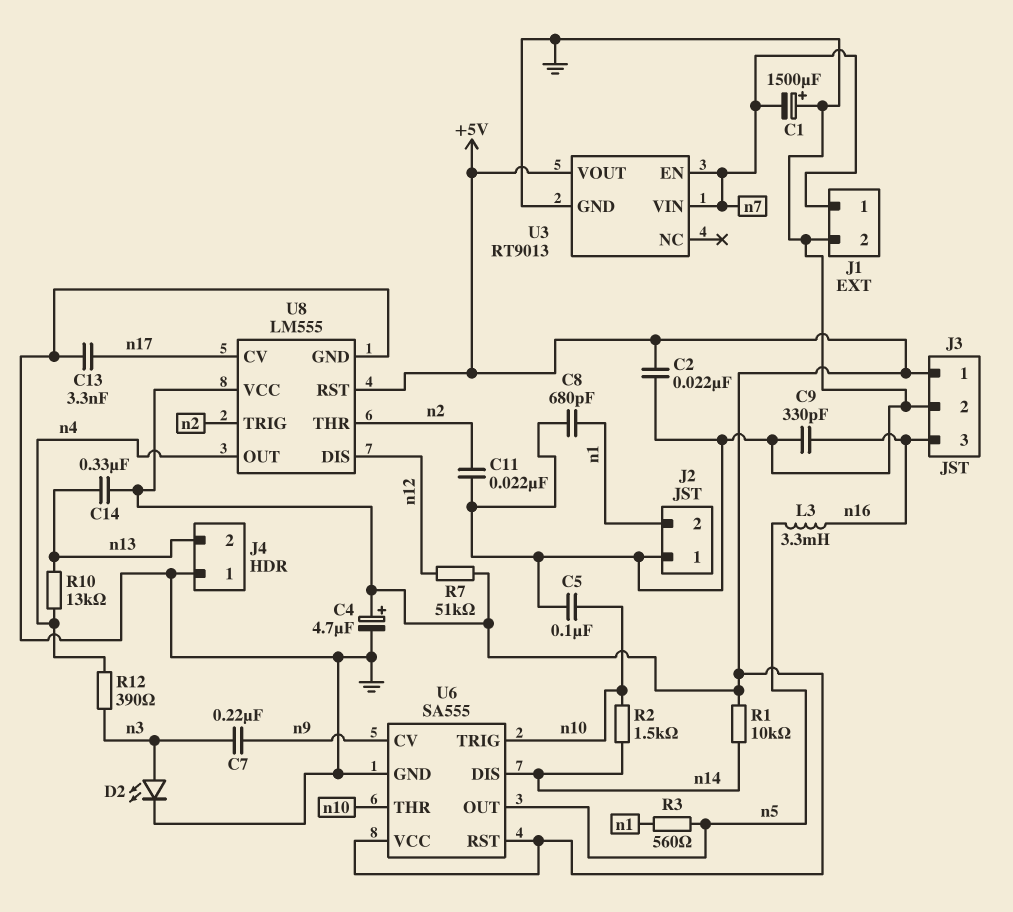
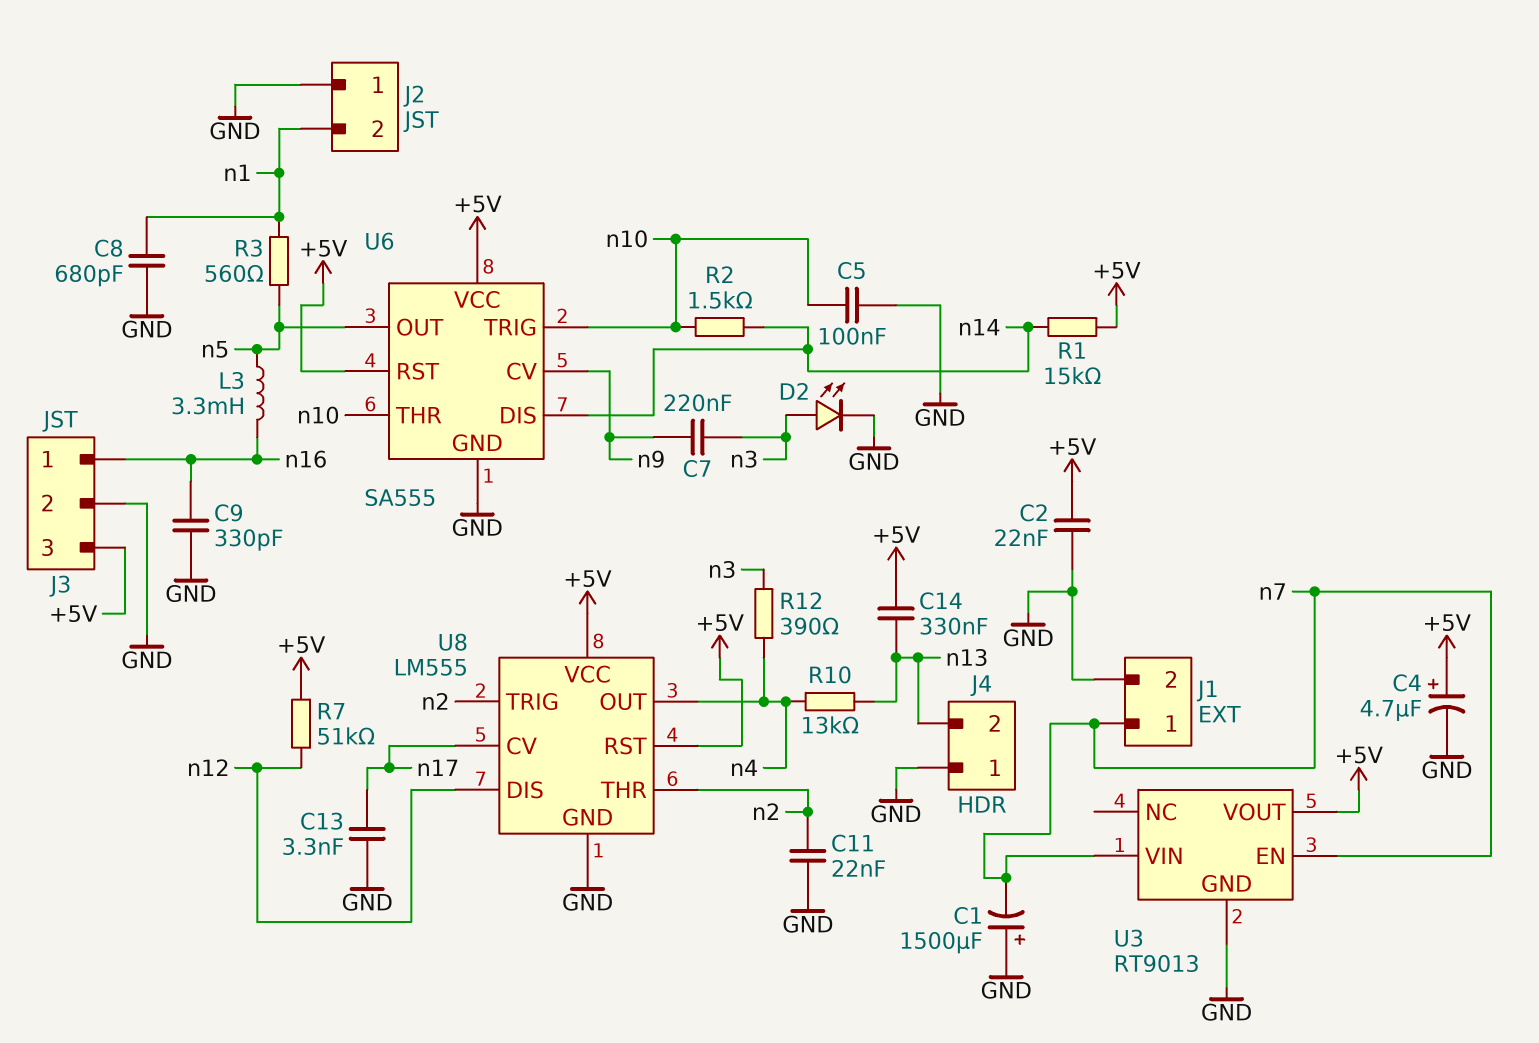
J3 pin 1: +5V -> n16
J3 pin 3: n16 -> +5V
R1: 10k (+5V, n14) -> 15k (+5V, n14)

